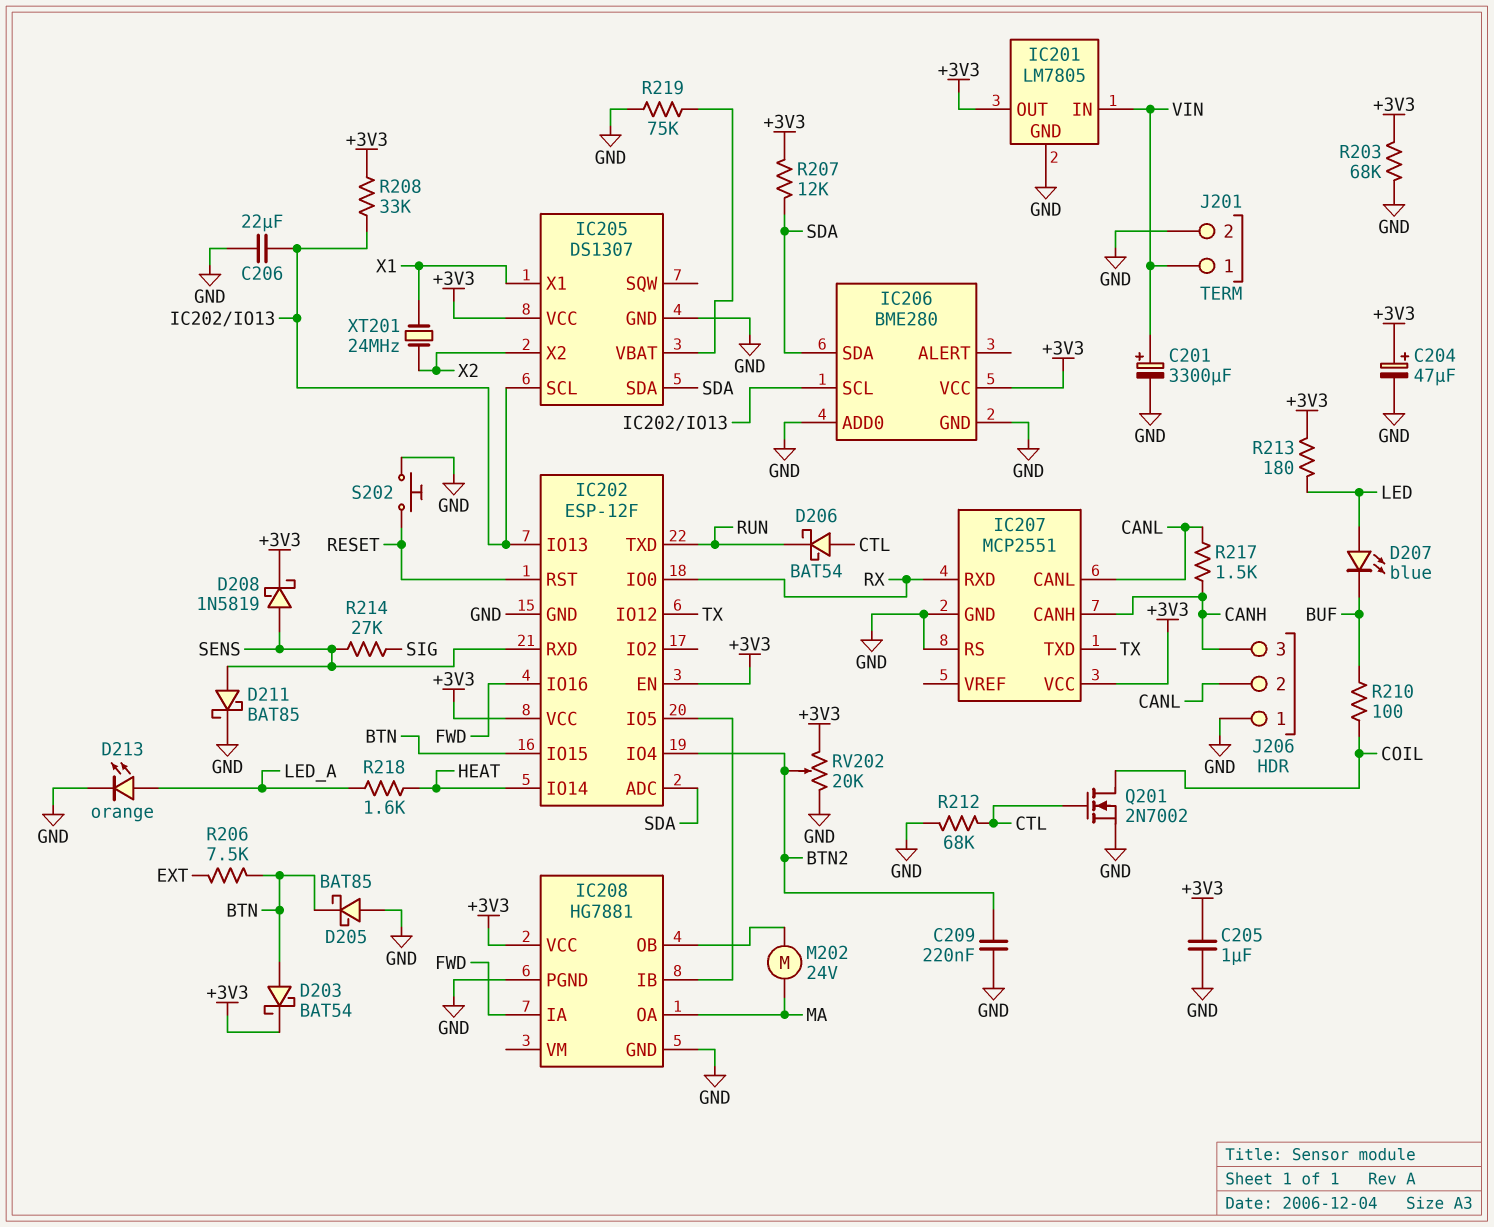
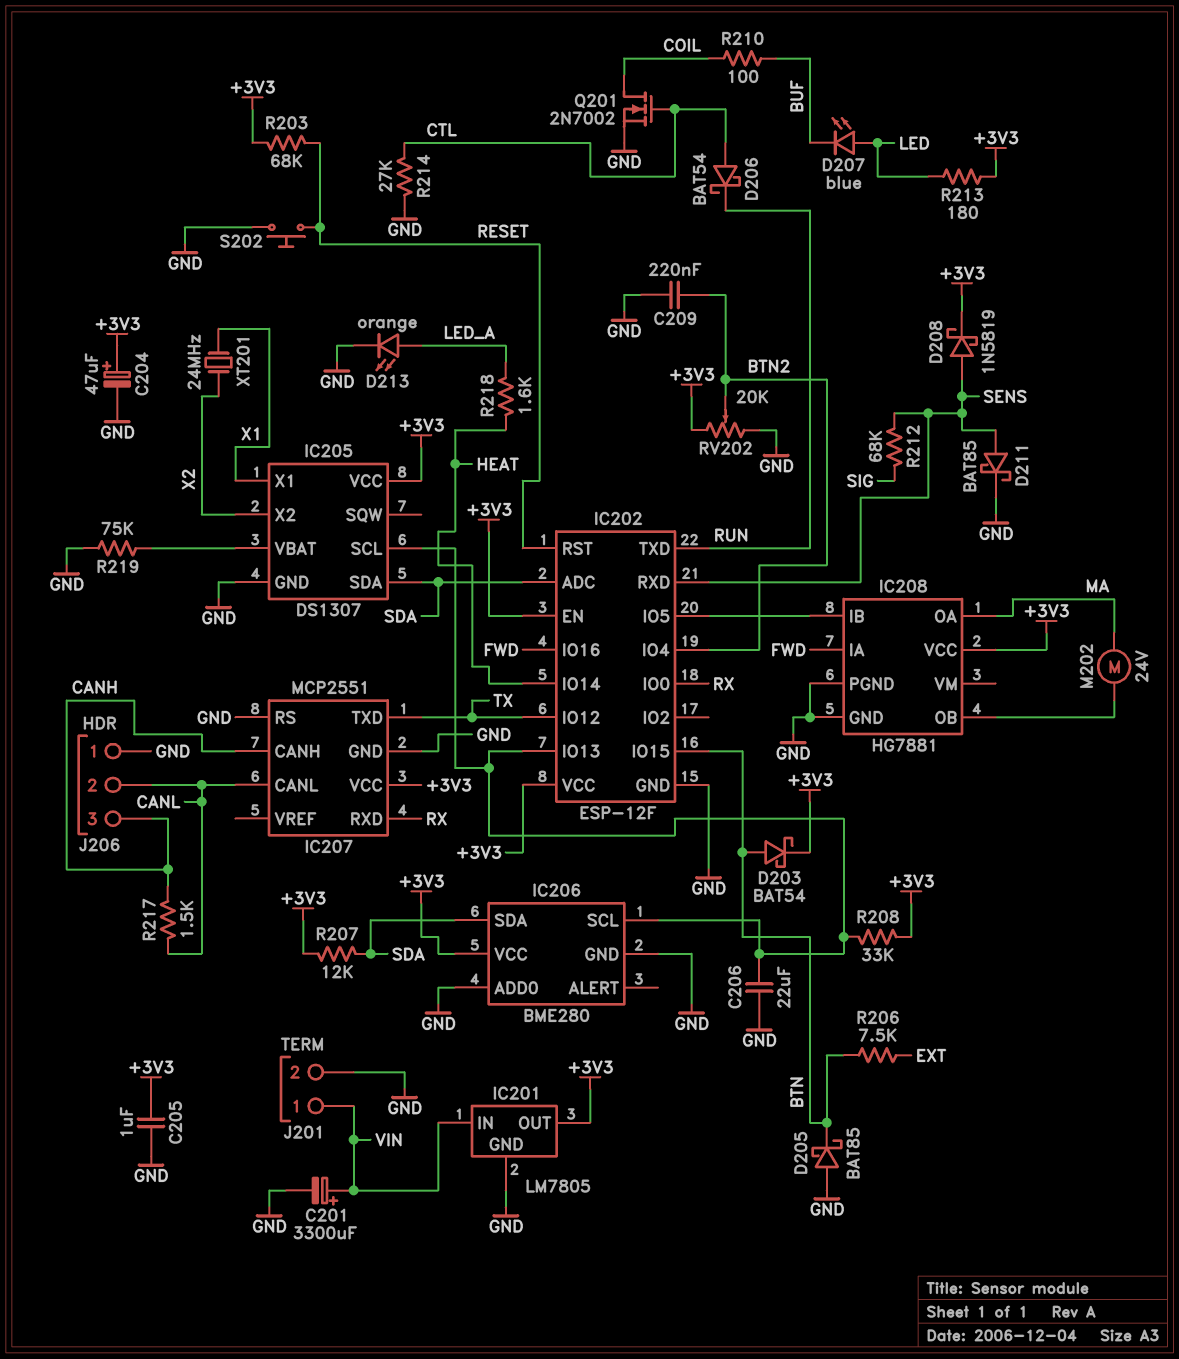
R203: 68k (+3V3, GND) -> 68k (+3V3, RESET)
R212: 68k (CTL, GND) -> 68k (SENS, SIG)
R214: 27k (SENS, SIG) -> 27k (CTL, GND)

